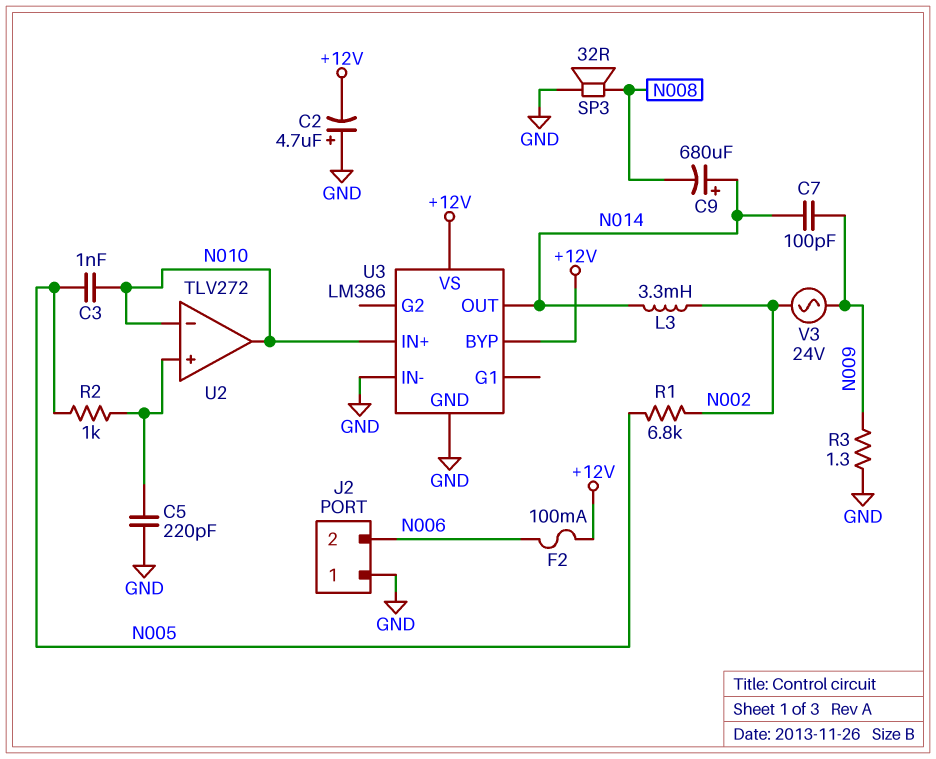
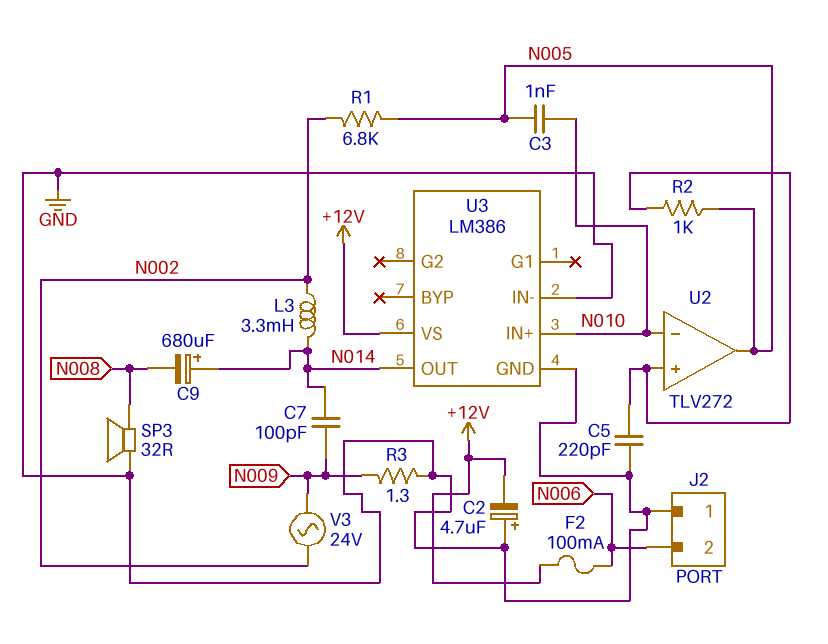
U2 pin out: N010 -> N005
U3 pin BYP: +12V -> none

